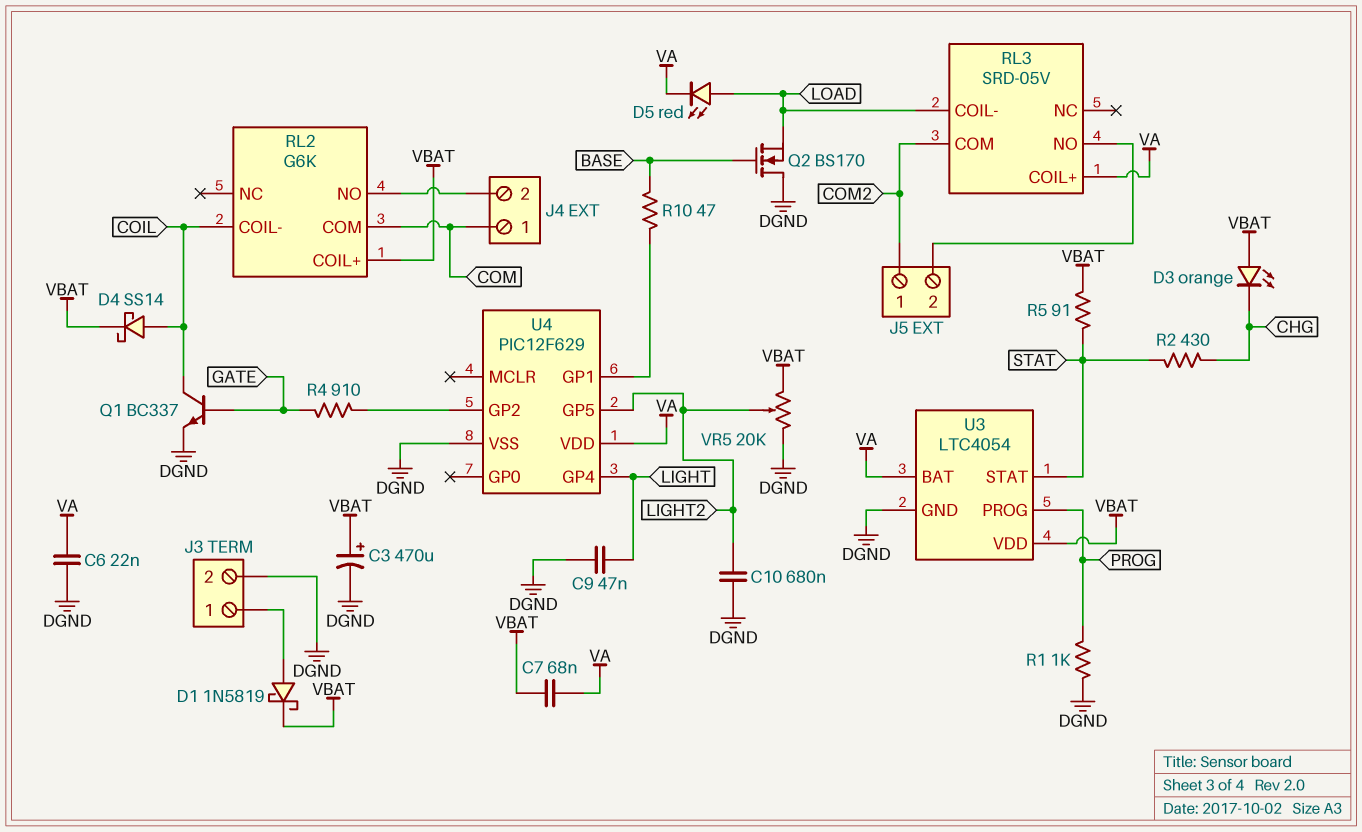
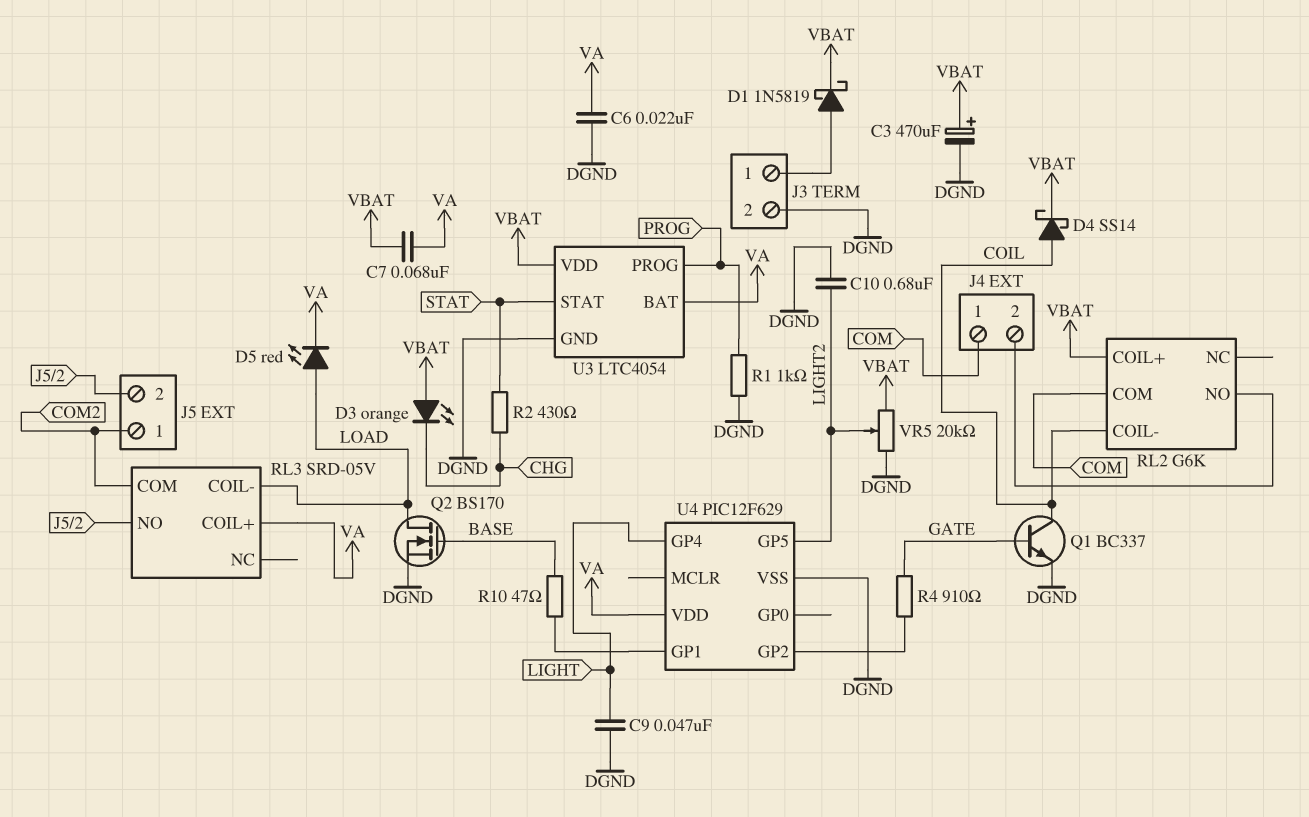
Q2: NMOS BS170 (G BASE, D DGND, S LOAD) -> NMOS BS170 (G BASE, D LOAD, S DGND)
R5: 91 (STAT, VBAT) -> none

